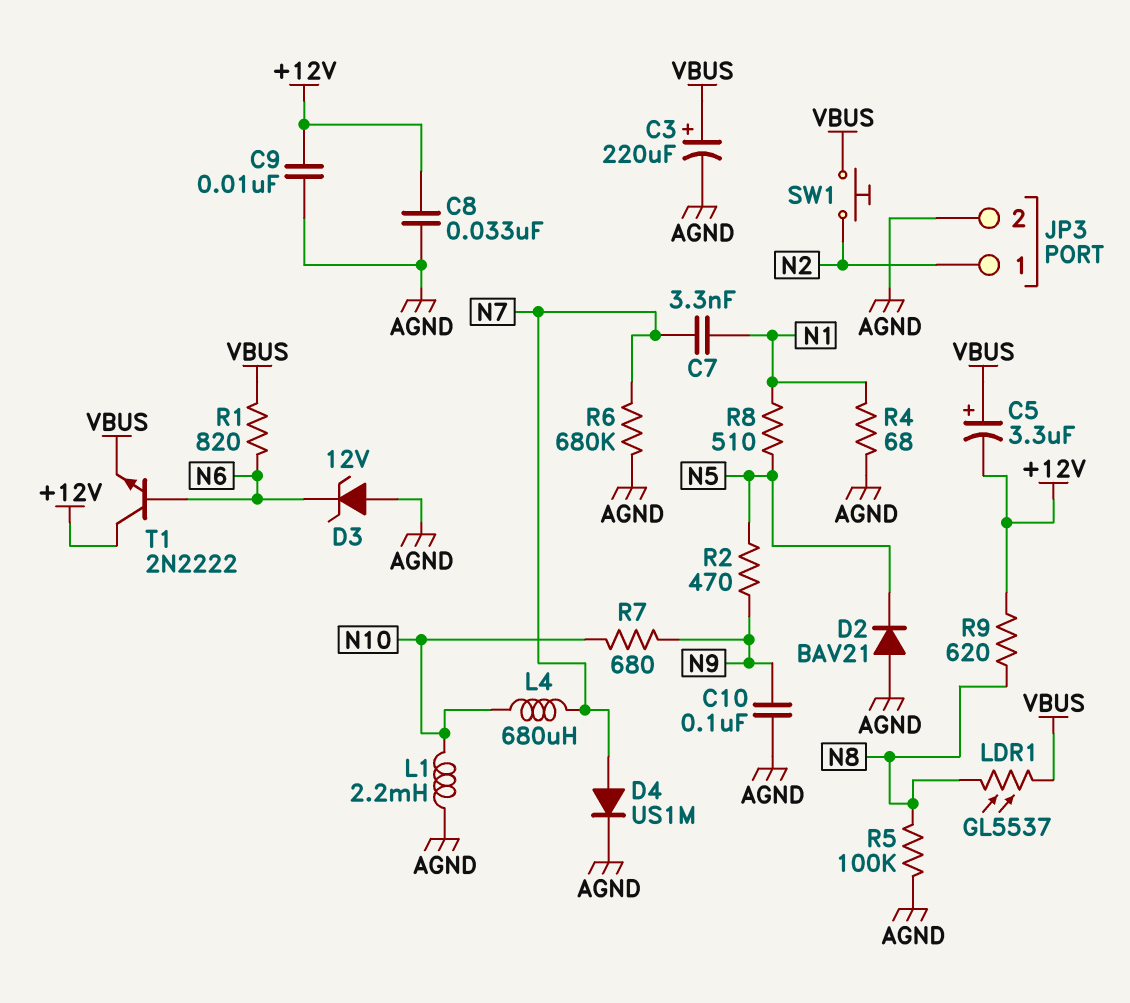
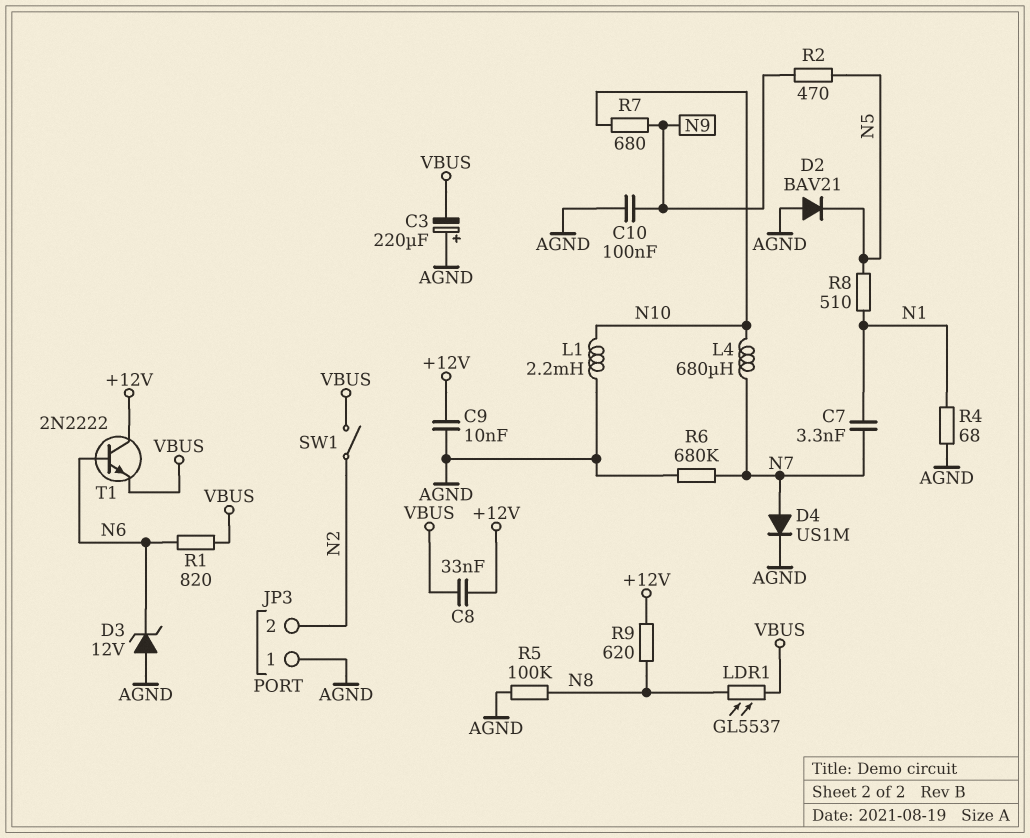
C3: 220uF (plus VBUS, minus AGND) -> 220uF (plus AGND, minus VBUS)
C5: 3.3uF (plus VBUS, minus +12V) -> none
C8: 33nF (+12V, AGND) -> 33nF (+12V, VBUS)
JP3 pin 1: N2 -> AGND
JP3 pin 2: AGND -> N2
SW1: button (N2, VBUS) -> switch (N2, VBUS)

